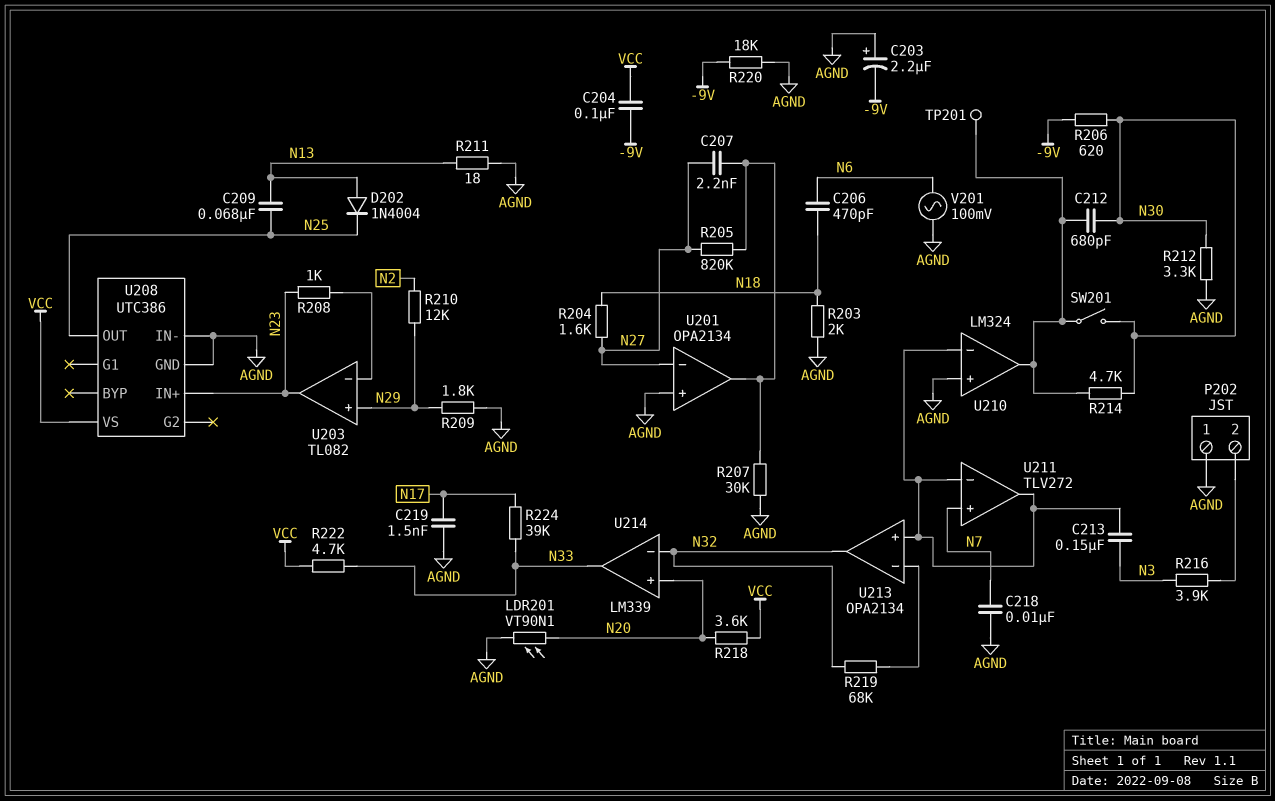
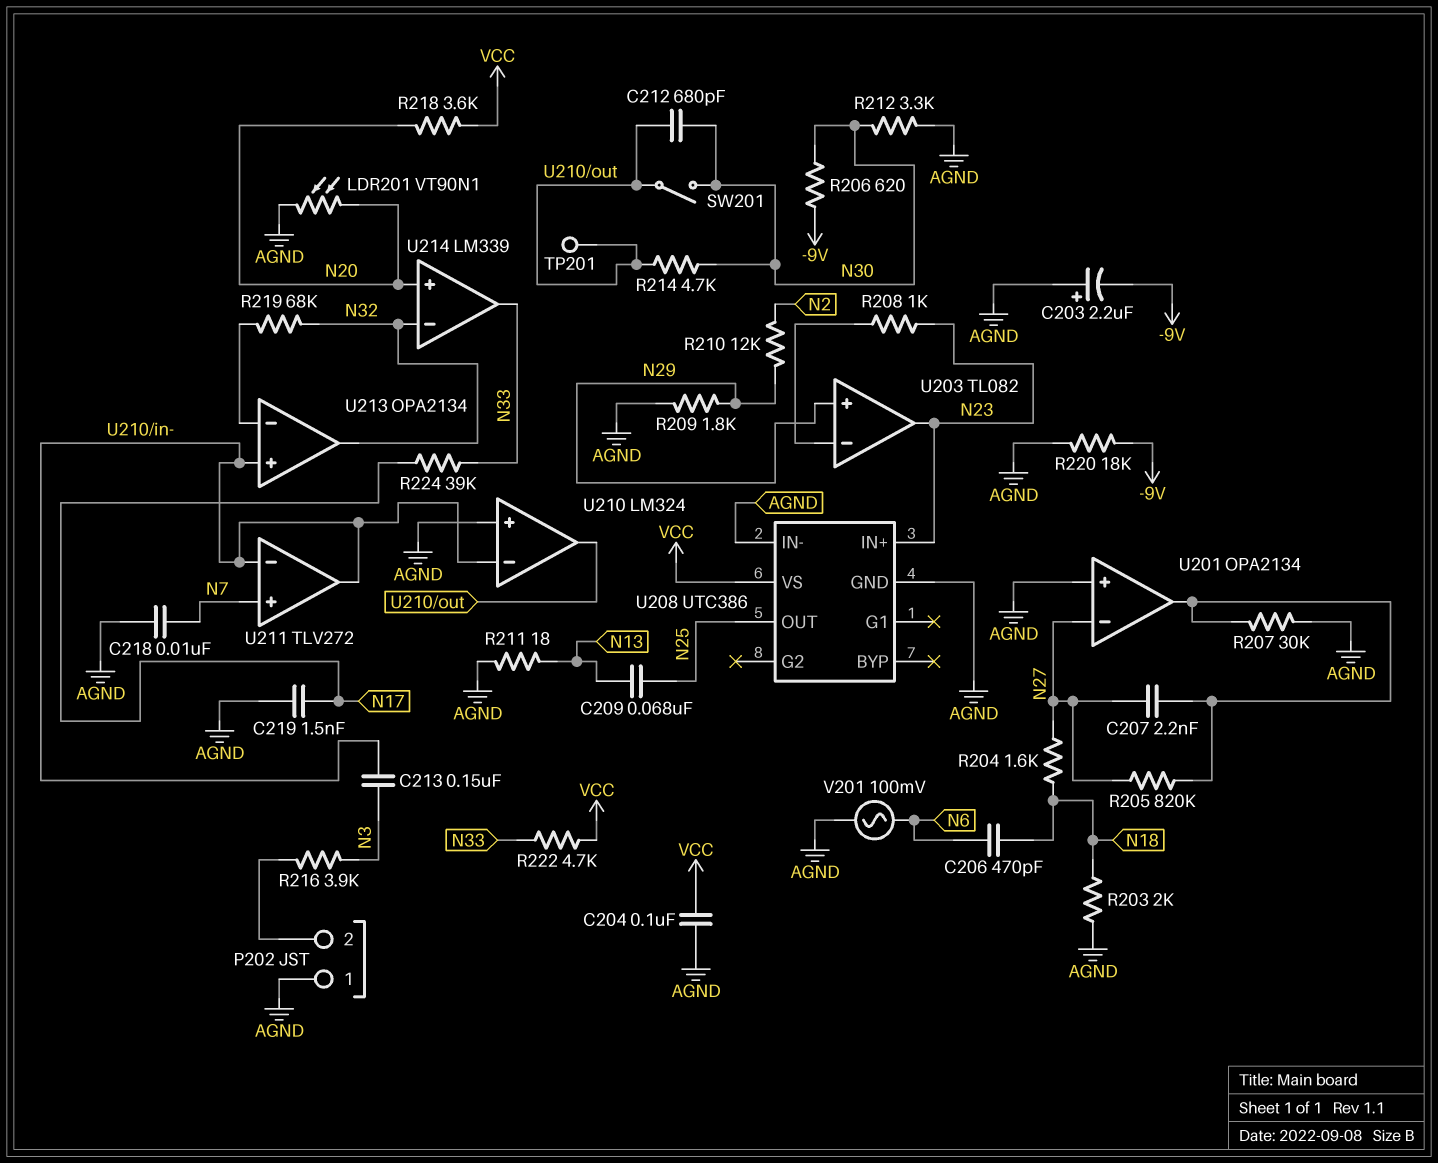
C204: 100nF (-9V, VCC) -> 100nF (AGND, VCC)
D202: diode 1N4004 (A N13, K N25) -> none

